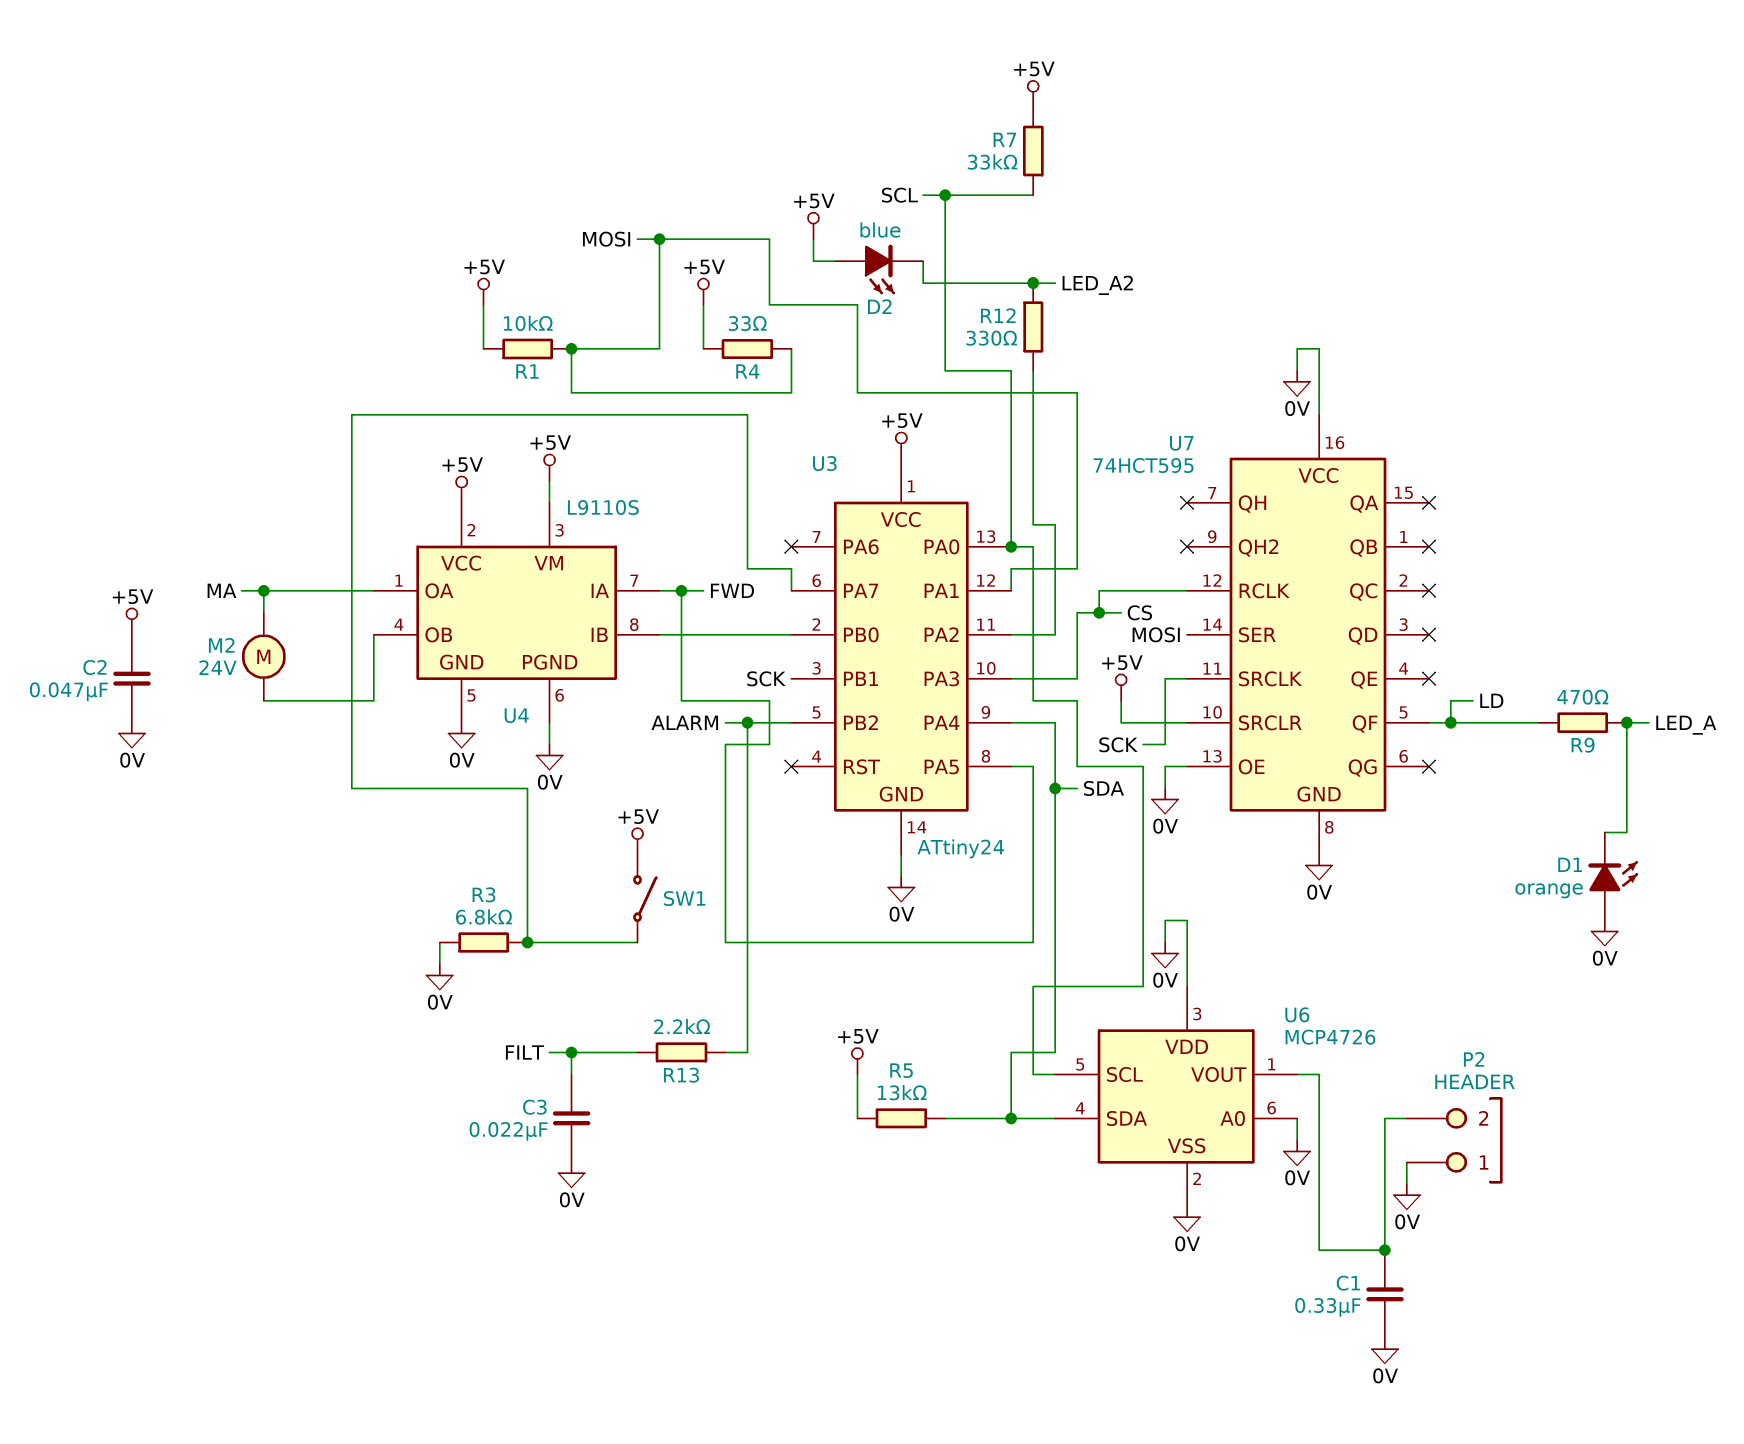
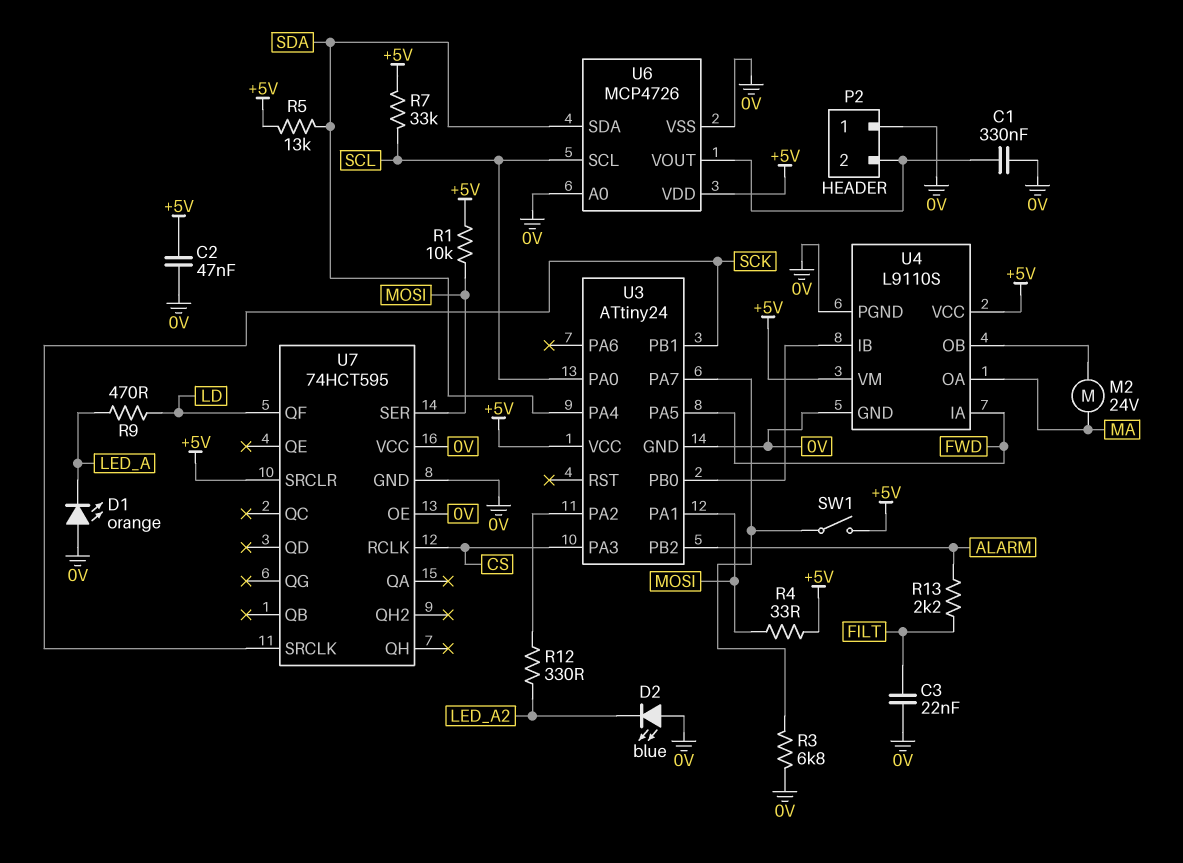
D2: LED blue (A +5V, K LED_A2) -> LED blue (A 0V, K LED_A2)
U6 pin VDD: 0V -> +5V

